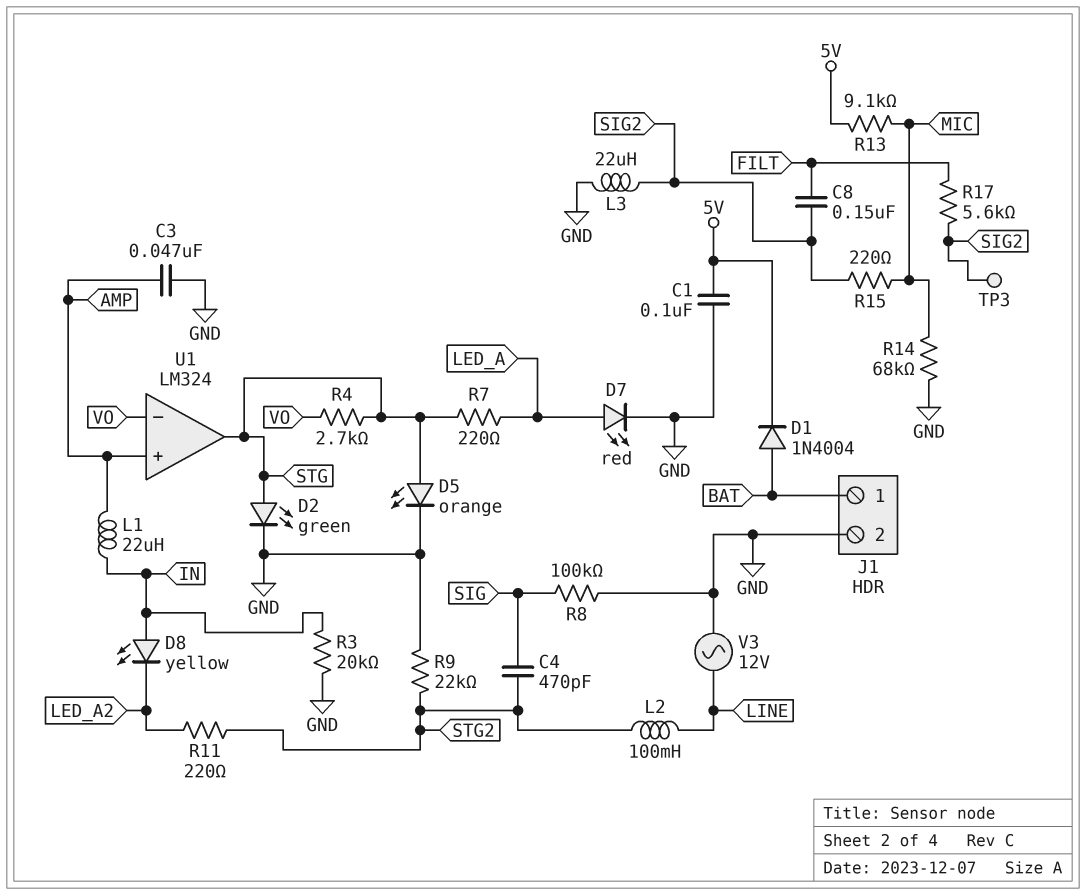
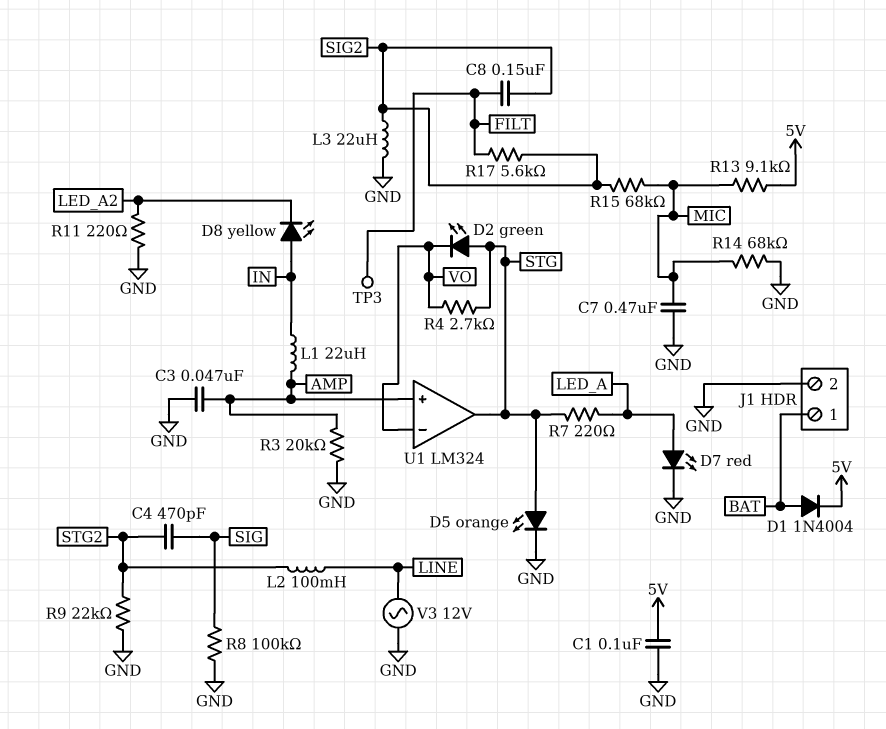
C7: none -> 470nF (GND, MIC)
D2: LED green (A STG, K GND) -> LED green (A STG, K VO)
R3: 20k (GND, IN) -> 20k (AMP, GND)
R11: 220 (LED_A2, STG2) -> 220 (GND, LED_A2)
R15: 220 (MIC, SIG2) -> 68k (MIC, SIG2)
TP3: test point (SIG2) -> test point (FILT)

